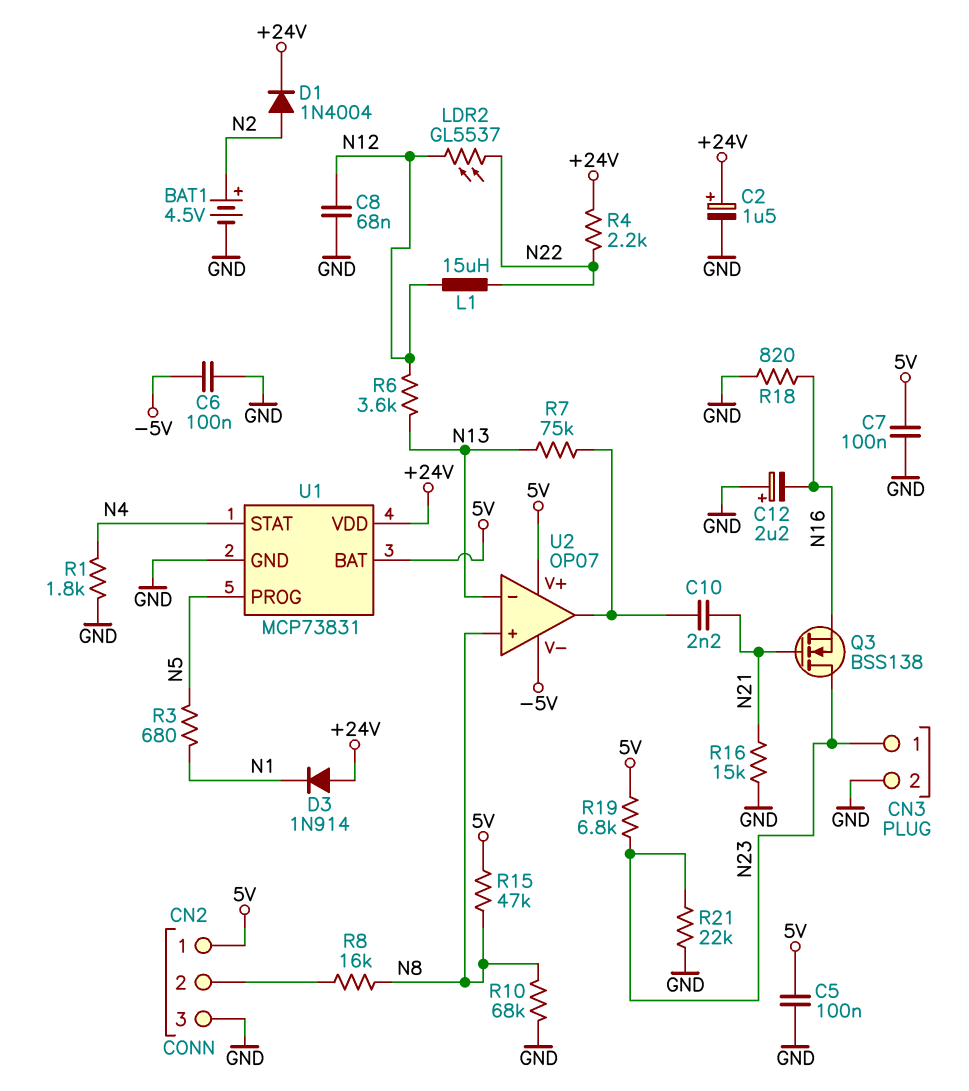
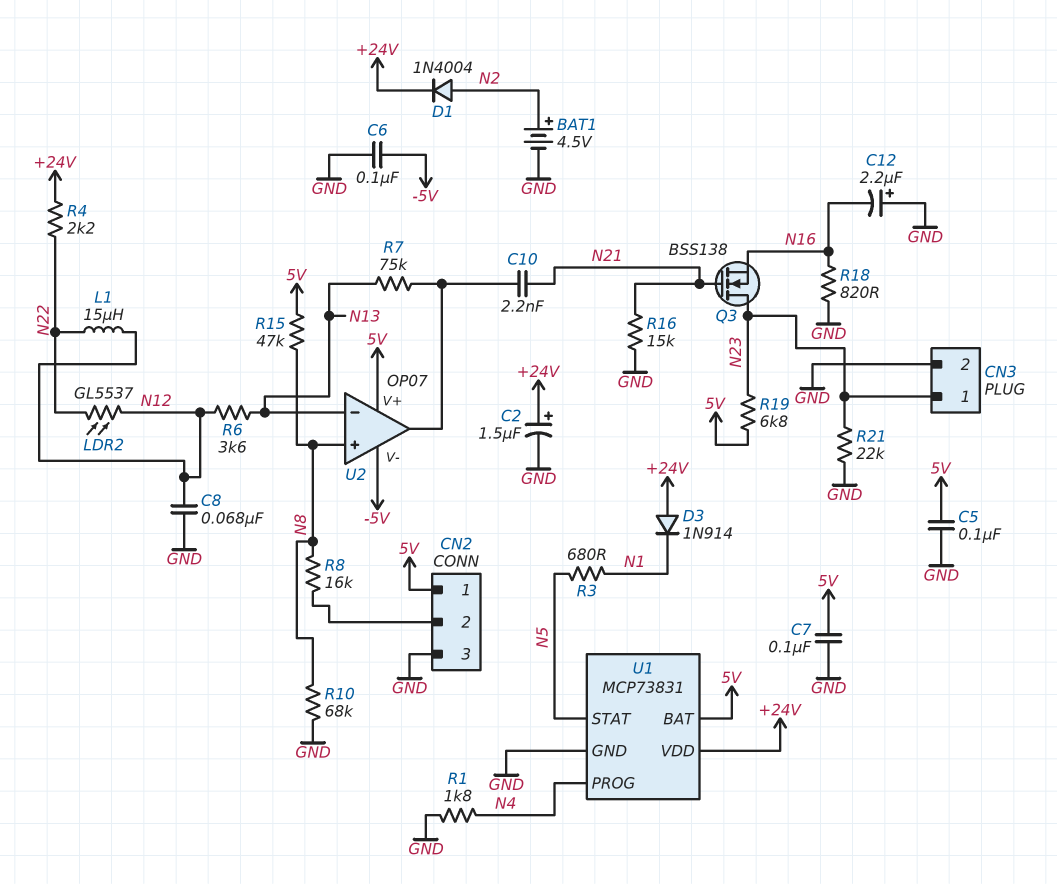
U1 pin PROG: N5 -> N4
U1 pin STAT: N4 -> N5

